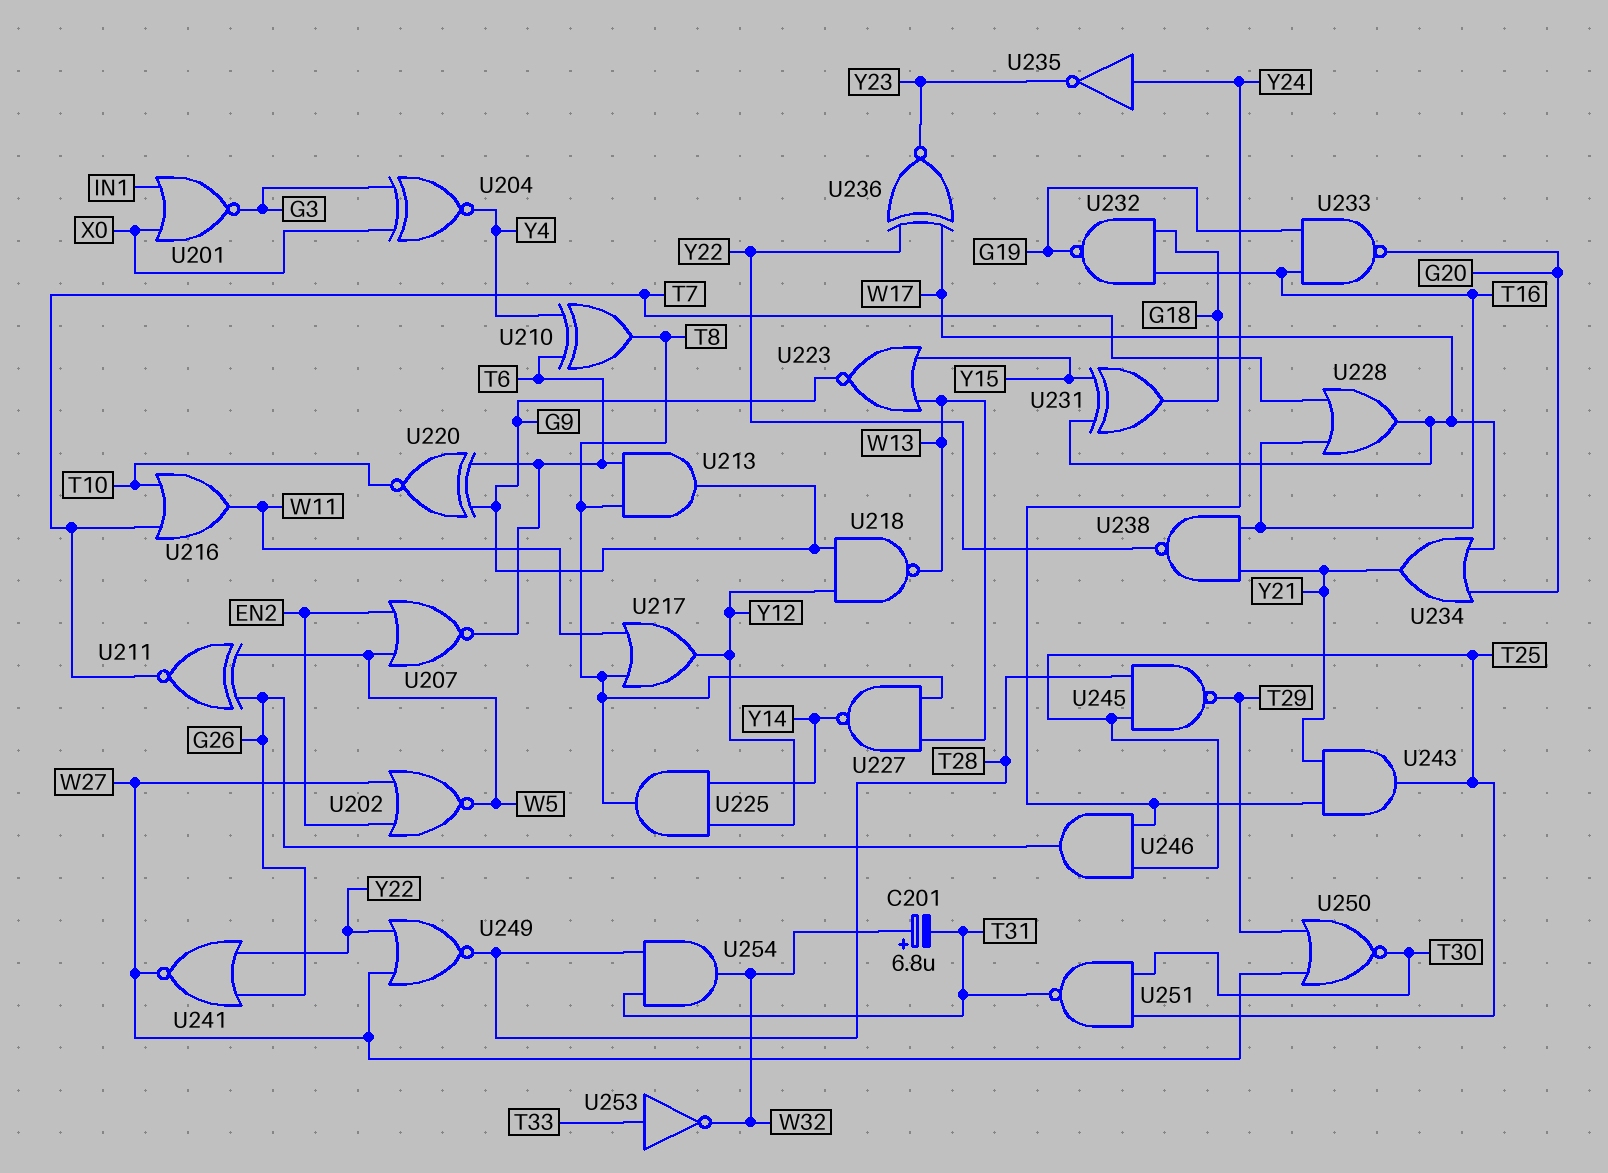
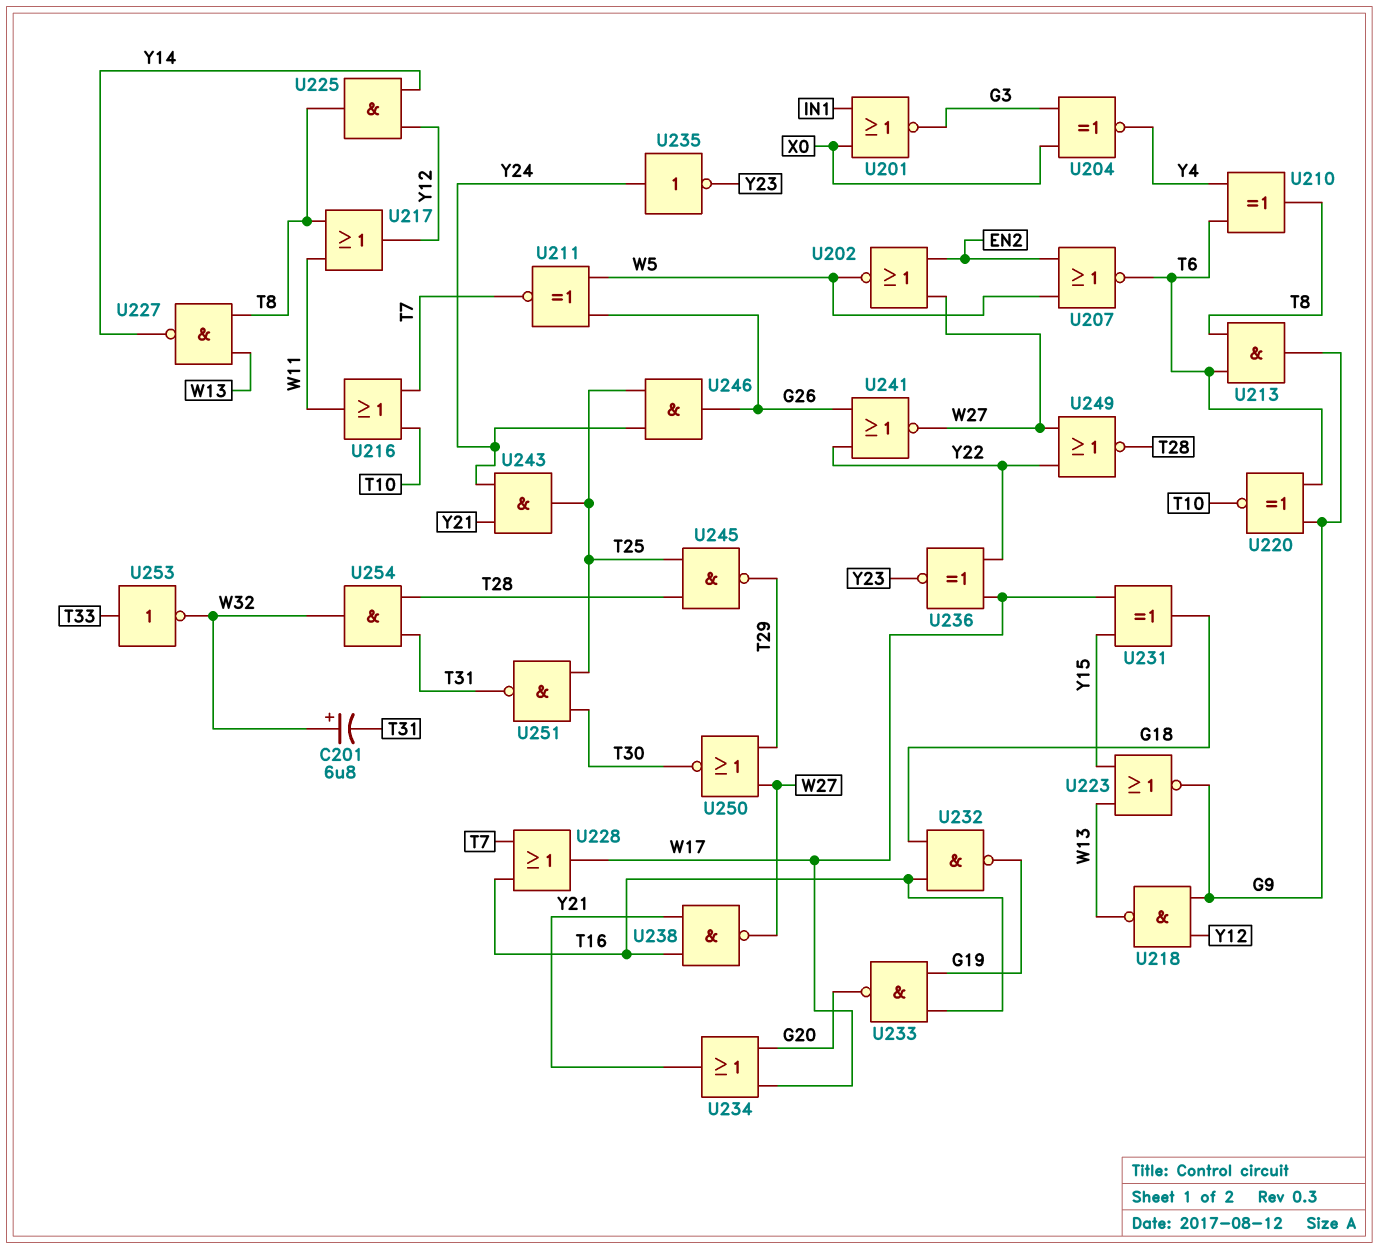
U238: NAND (in T16, in Y21, out Y22) -> NAND (in T16, in Y21, out W27)

